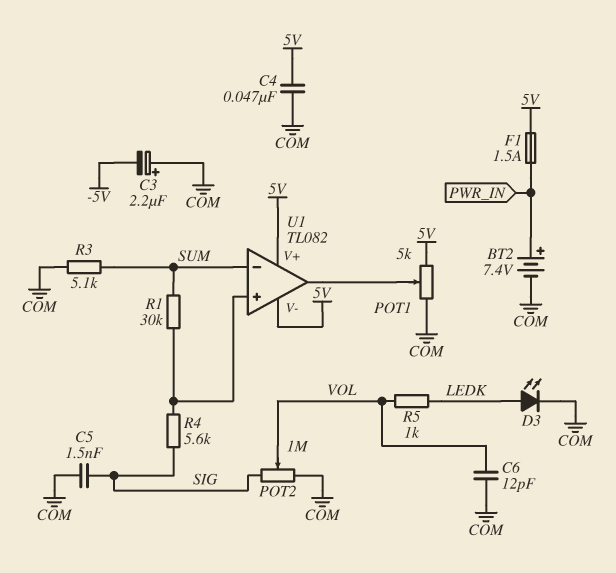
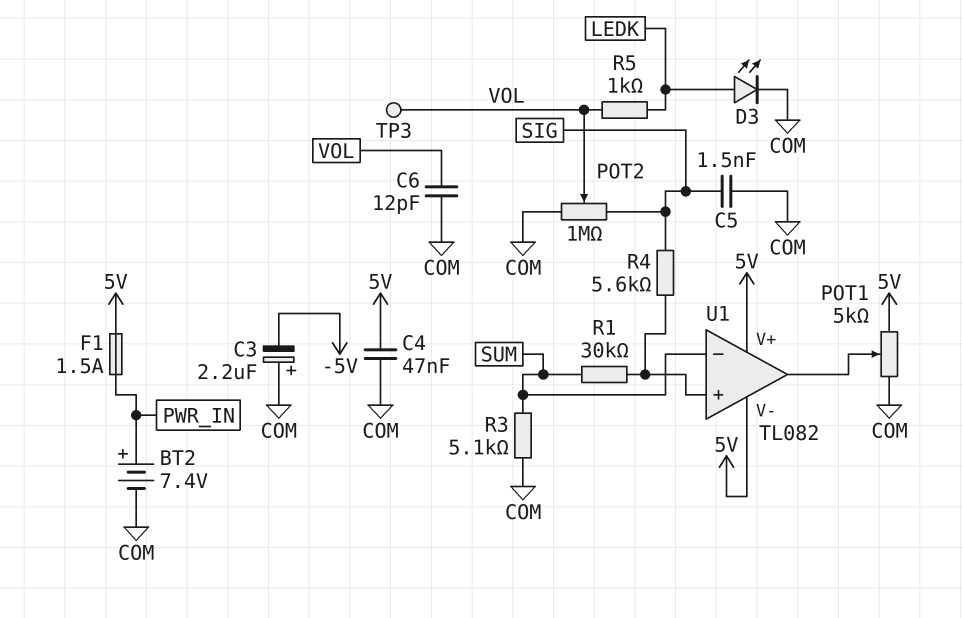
TP3: none -> test point (VOL)

